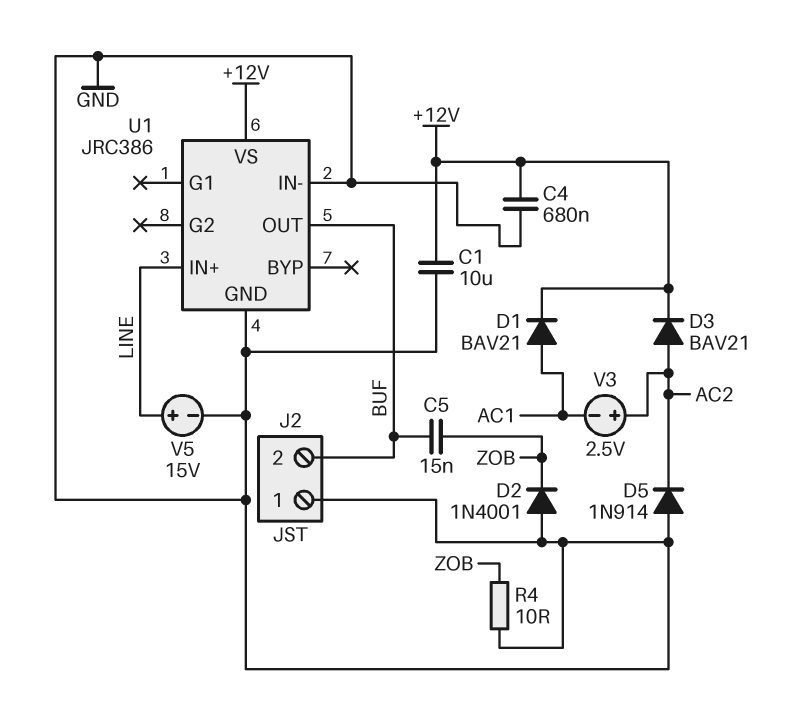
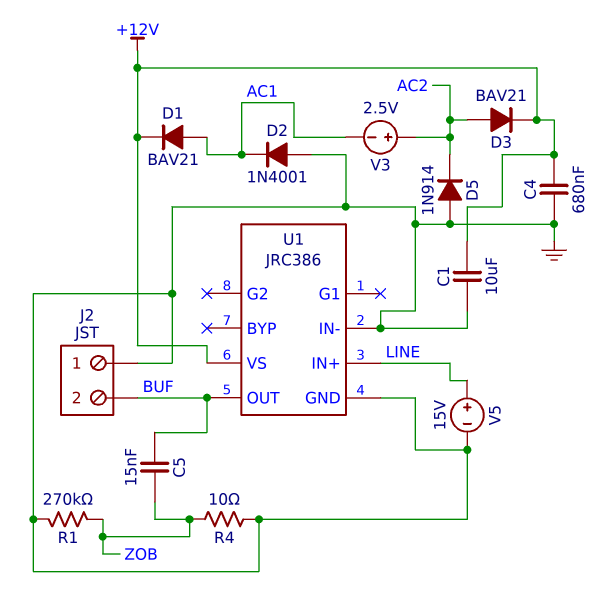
D2: diode 1N4001 (A GND, K ZOB) -> diode 1N4001 (A GND, K AC1)
R1: none -> 270k (GND, ZOB)

